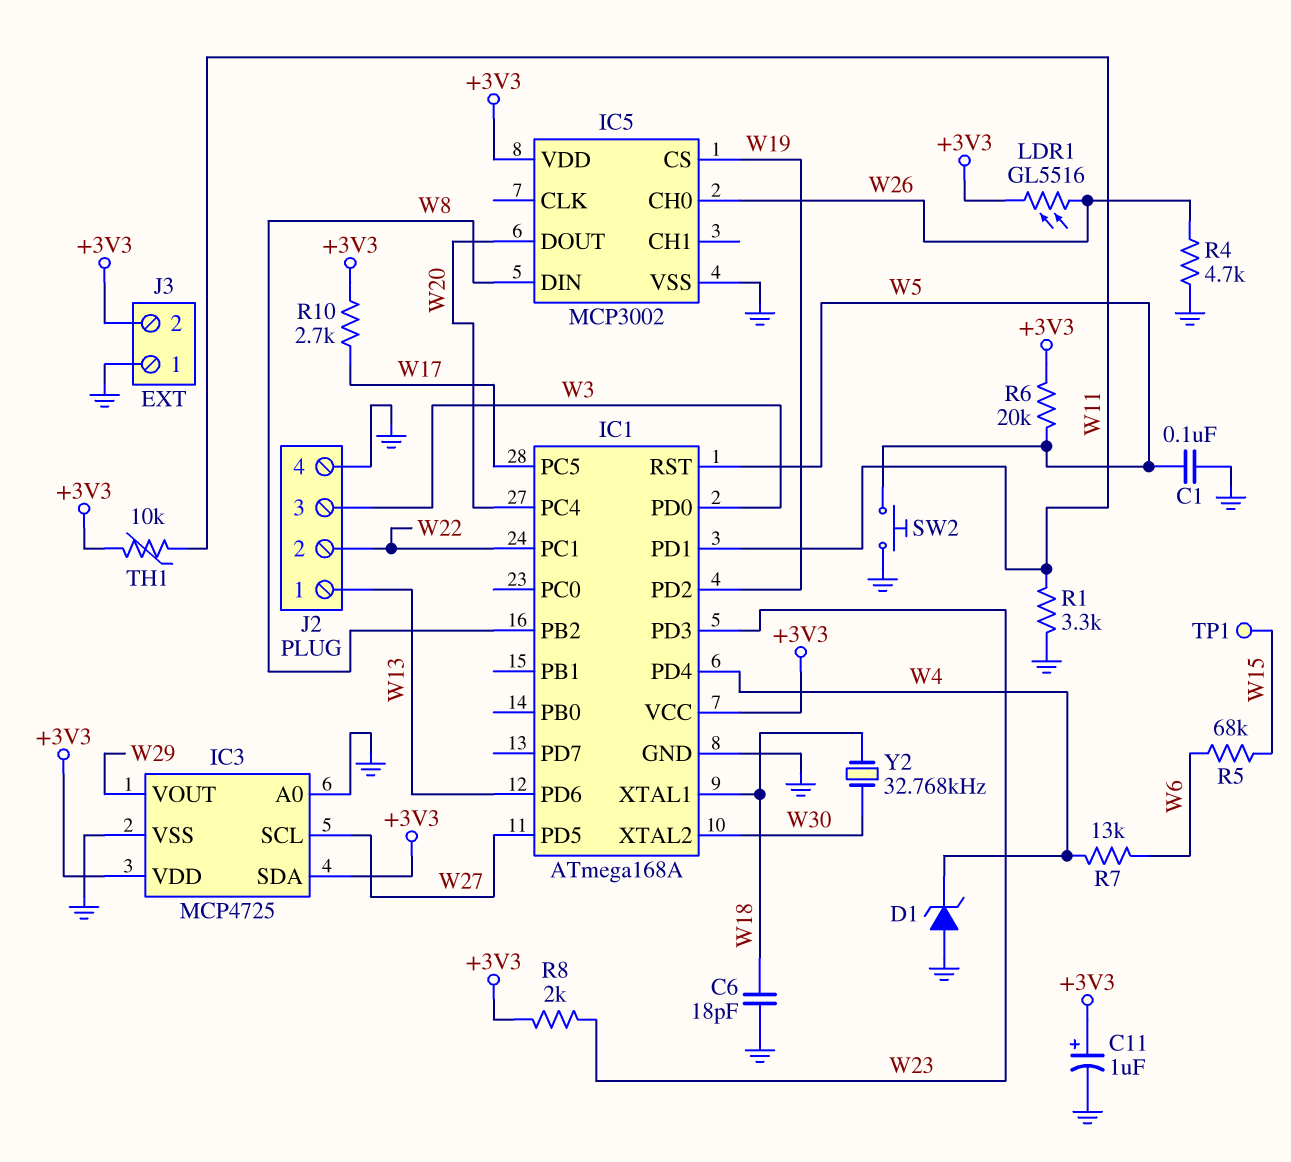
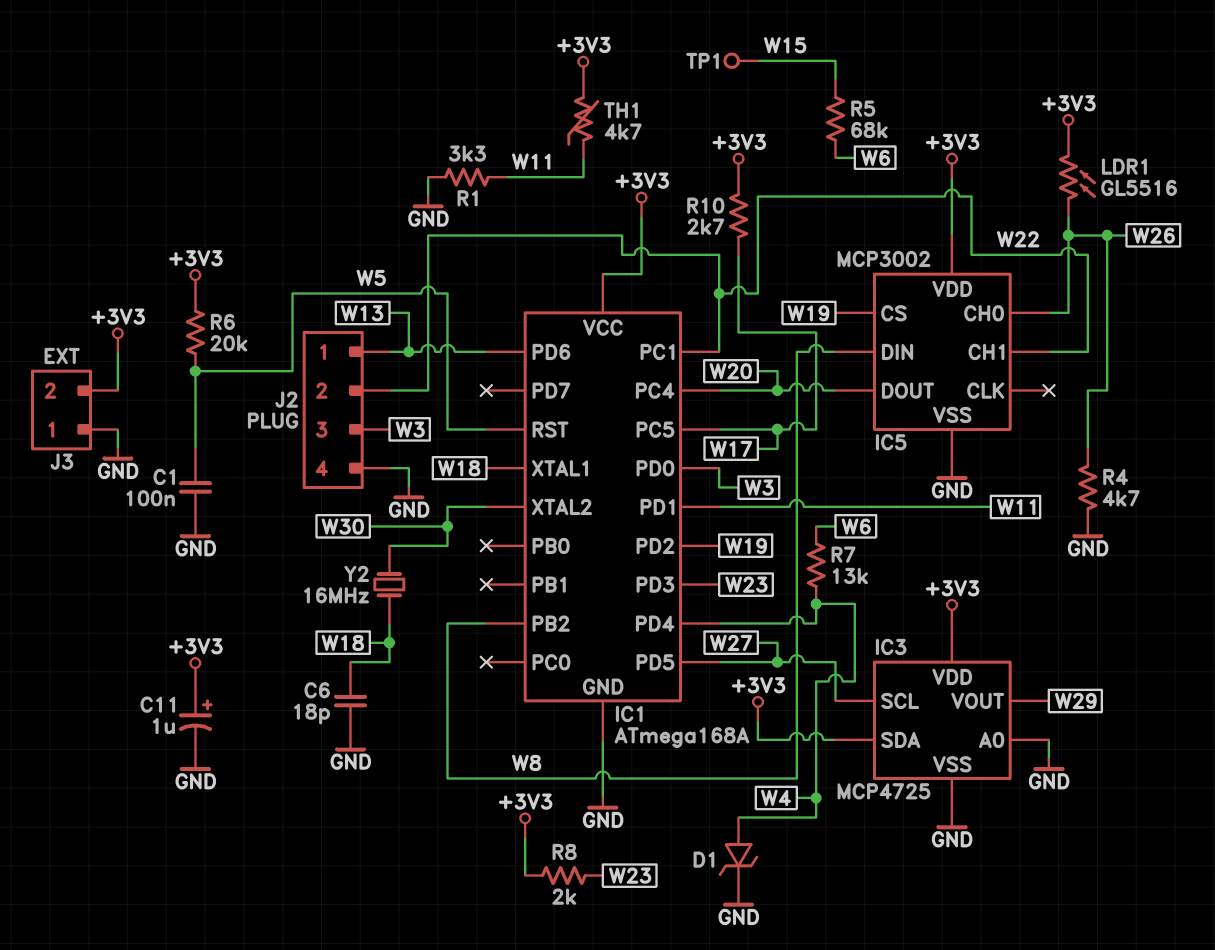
D1: zener (A GND, K W4) -> zener (A W4, K GND)
IC5 pin CH1: none -> W22
SW2: button (GND, W5) -> none
TH1: 10k (+3V3, W11) -> 4.7k (+3V3, W11)
Y2: 32.768kHz (W18, W30) -> 16MHz (W18, W30)

